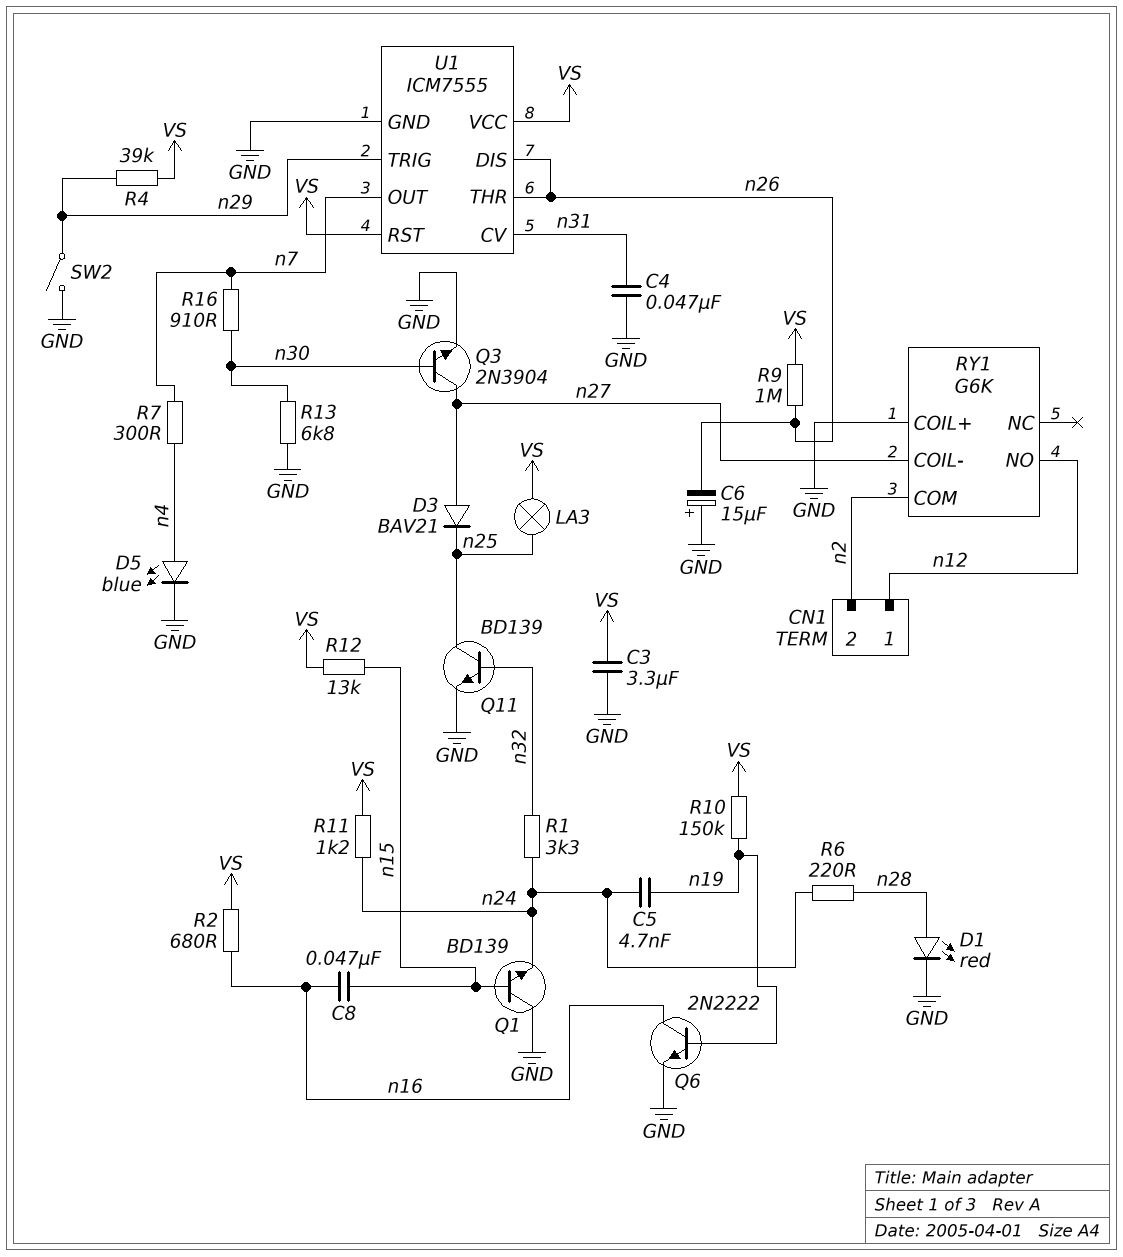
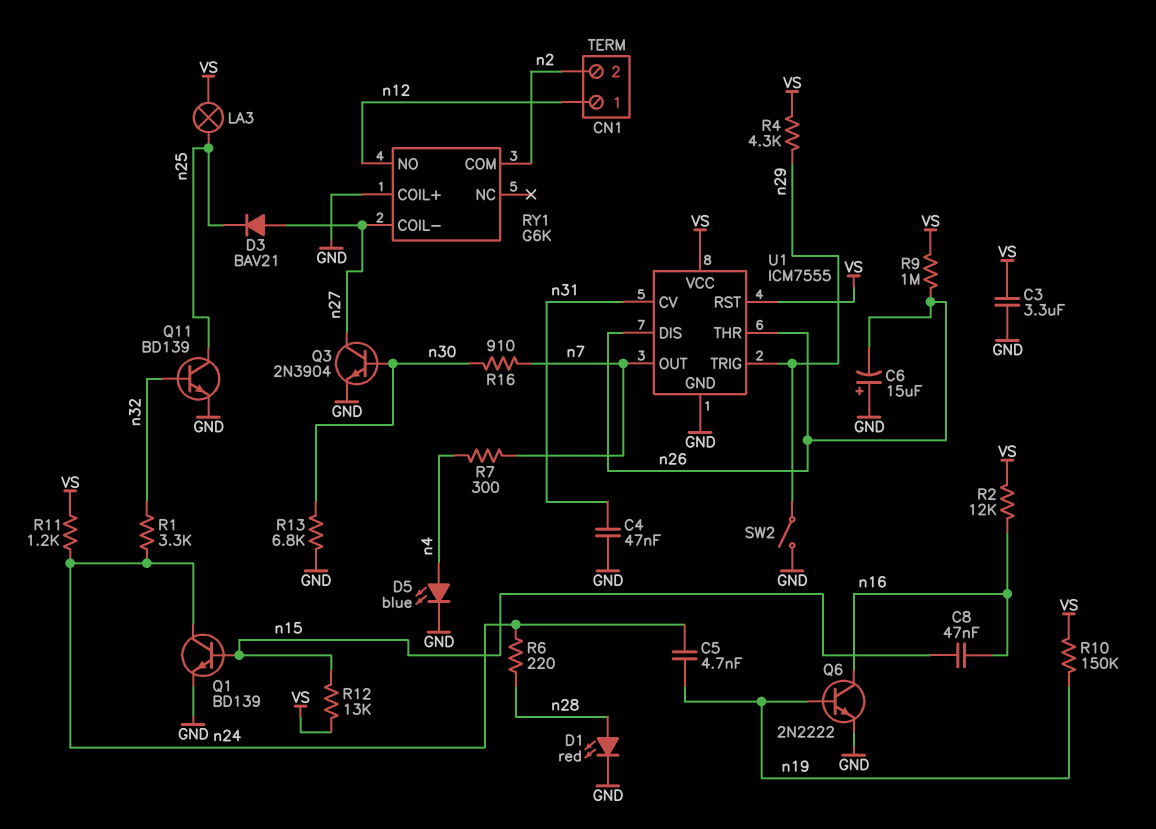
Q1: NPN BD139 (B n15, C GND, E n24) -> NPN BD139 (B n15, C n24, E GND)
R2: 680 (VS, n16) -> 12k (VS, n16)
R4: 39k (VS, n29) -> 4.3k (VS, n29)

